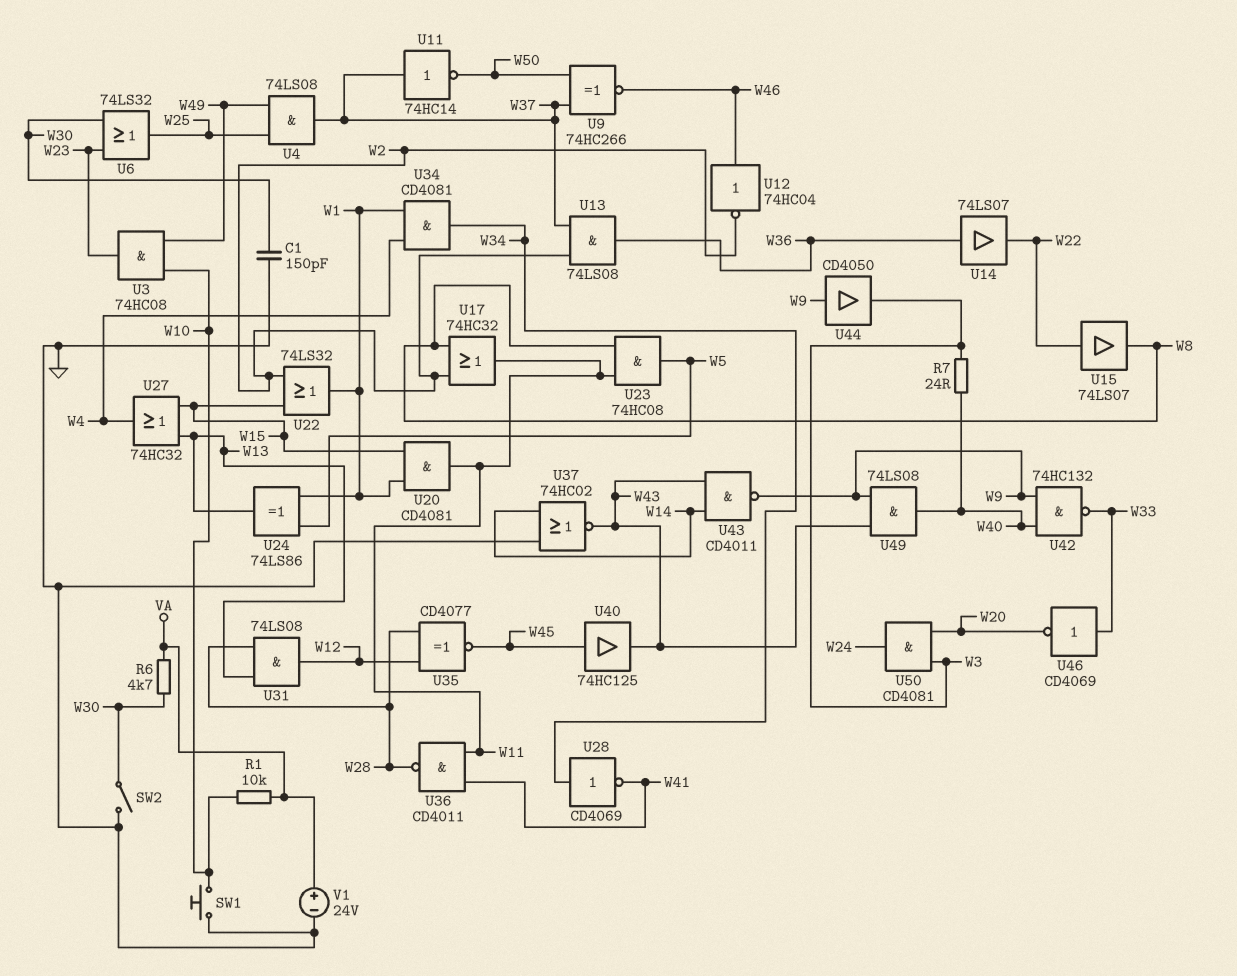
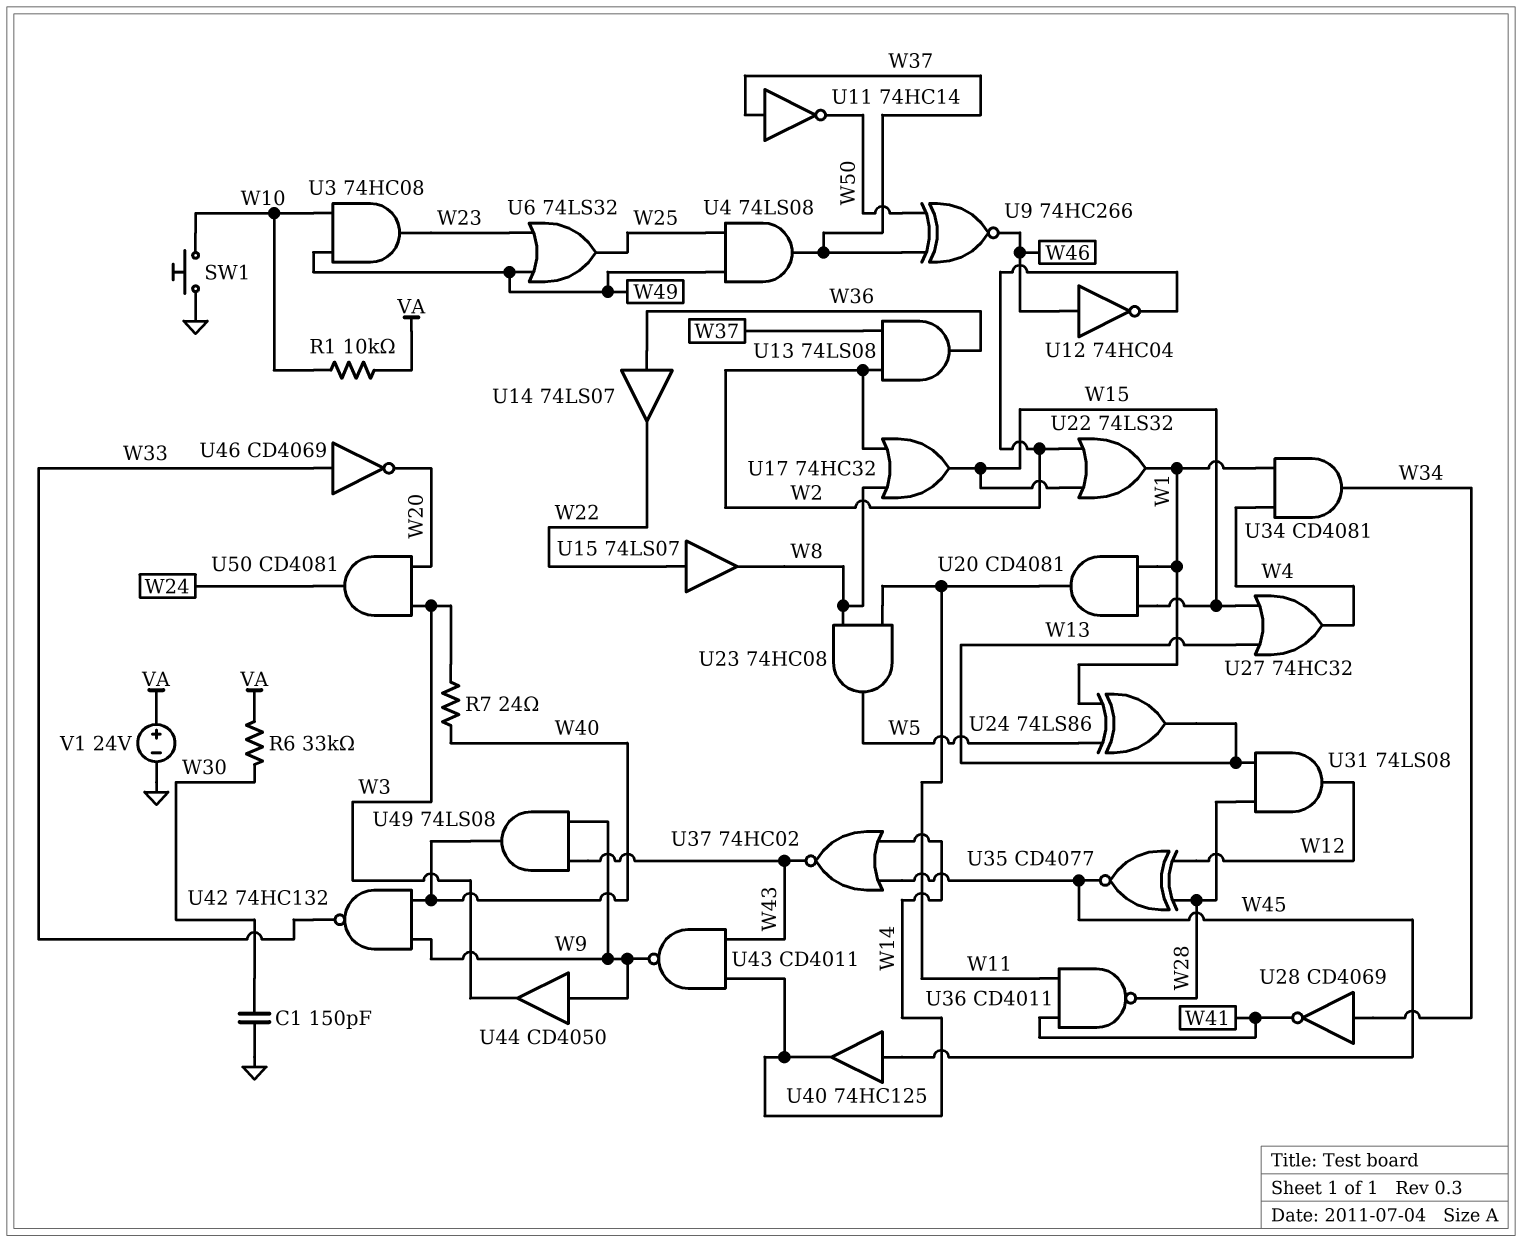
R6: 4.7k (VA, W30) -> 33k (VA, W30)
SW2: switch (GND, W30) -> none
U6: OR 74LS32 (in W23, in W30, out W25) -> OR 74LS32 (in W23, in W49, out W25)
U17: OR 74HC32 (in W2, in W8, out W11) -> OR 74HC32 (in W2, in W8, out W15)
U37: NOR 74HC02 (in GND, in W14, out W43) -> NOR 74HC02 (in W14, in W45, out W43)
U40: buffer 74HC125 (in W45, out W43) -> buffer 74HC125 (in W45, out W14)

